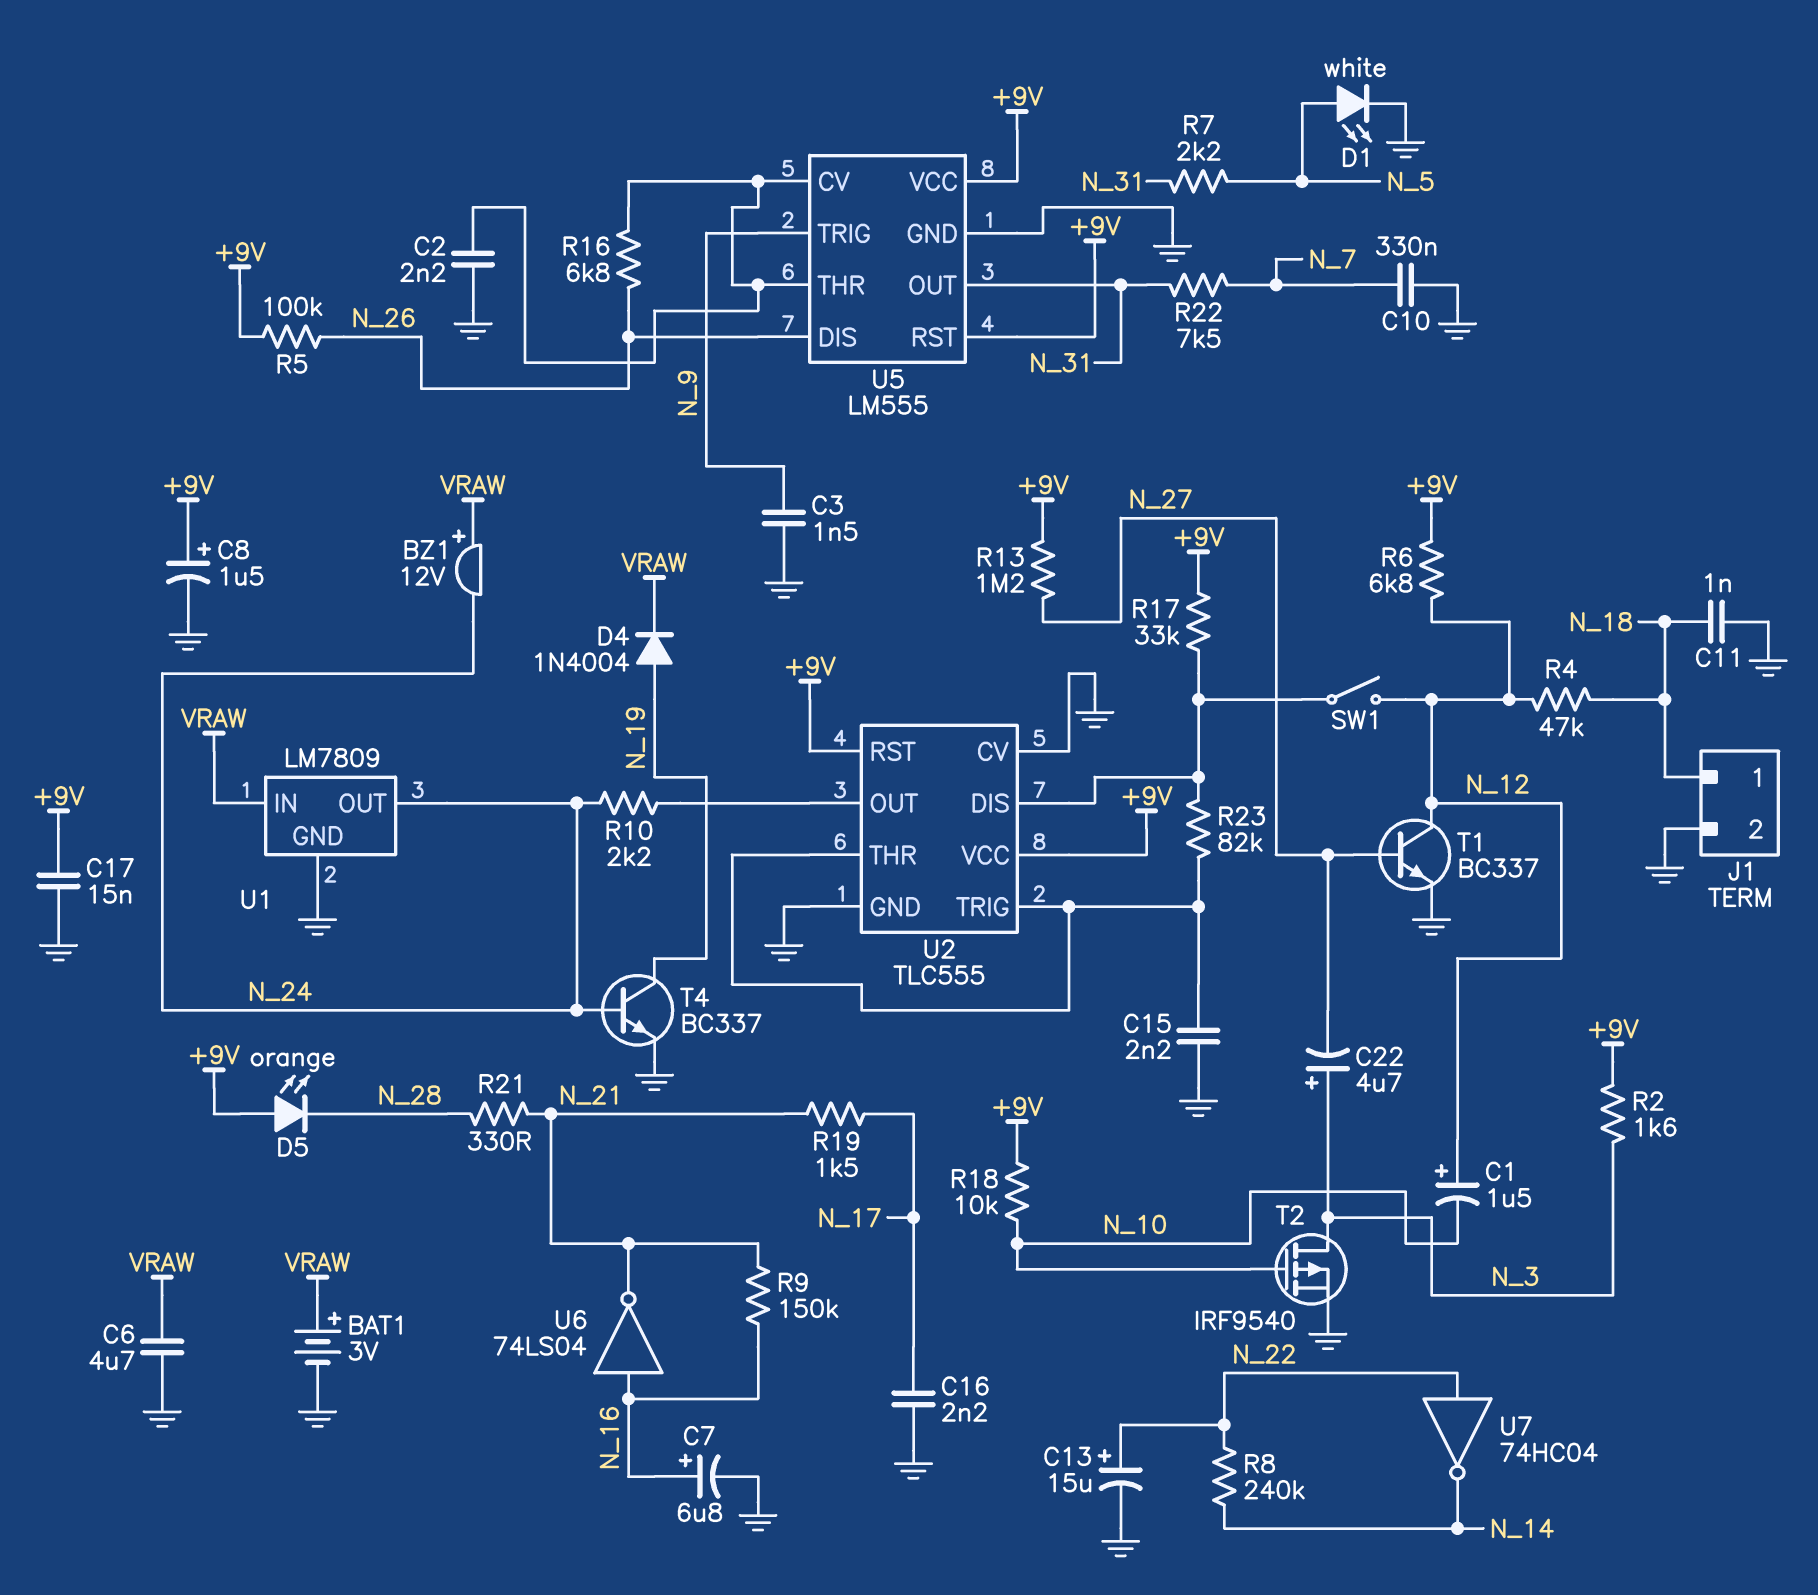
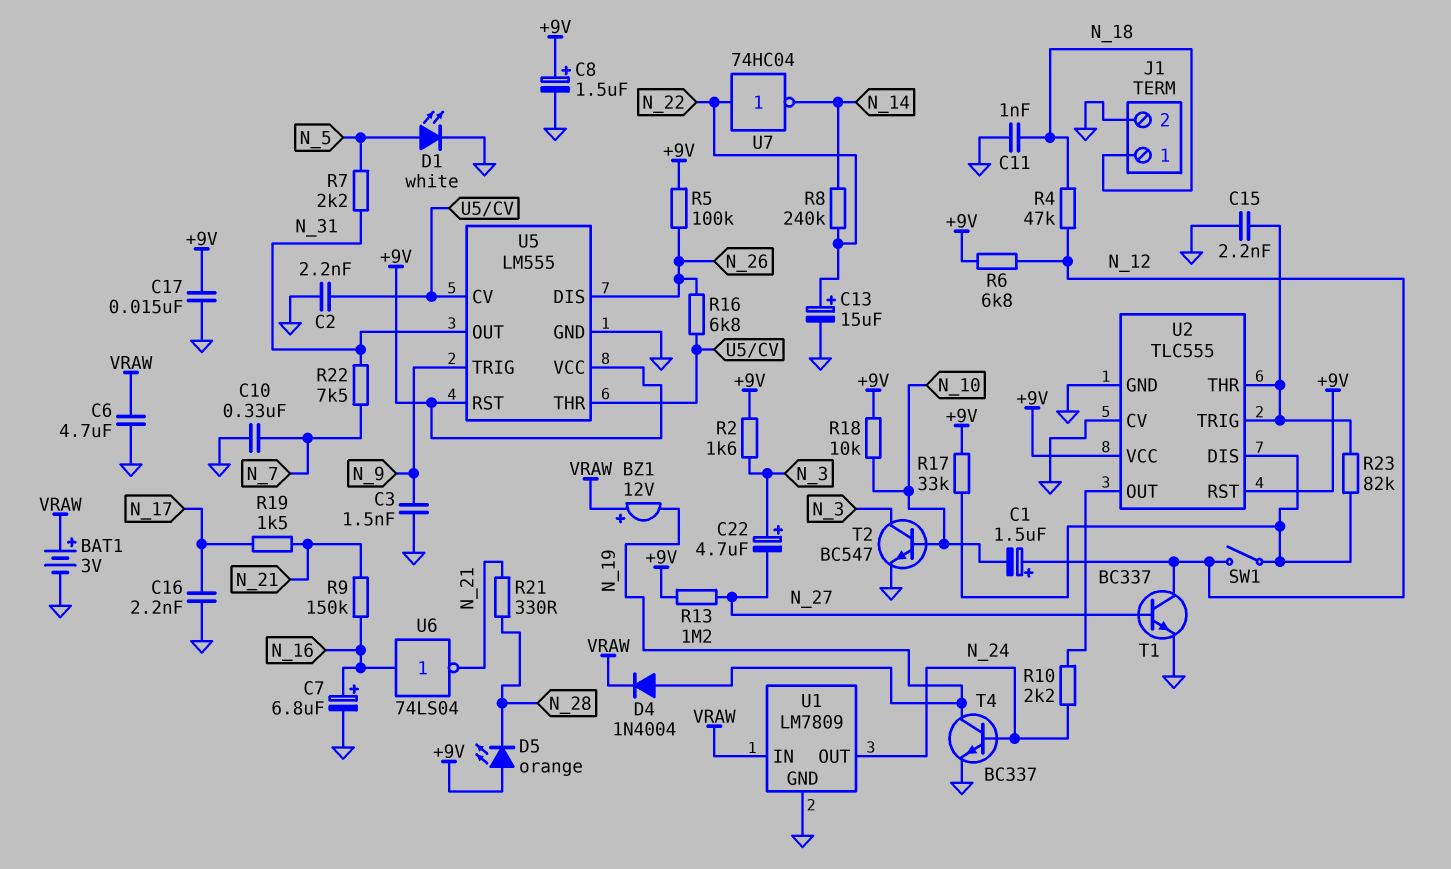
BZ1: buzzer 12V (plus VRAW, minus N_24) -> buzzer 12V (plus VRAW, minus N_19)
T2: PMOS IRF9540 (G N_10, D N_3, S GND) -> NPN BC547 (B N_10, C N_3, E GND)

